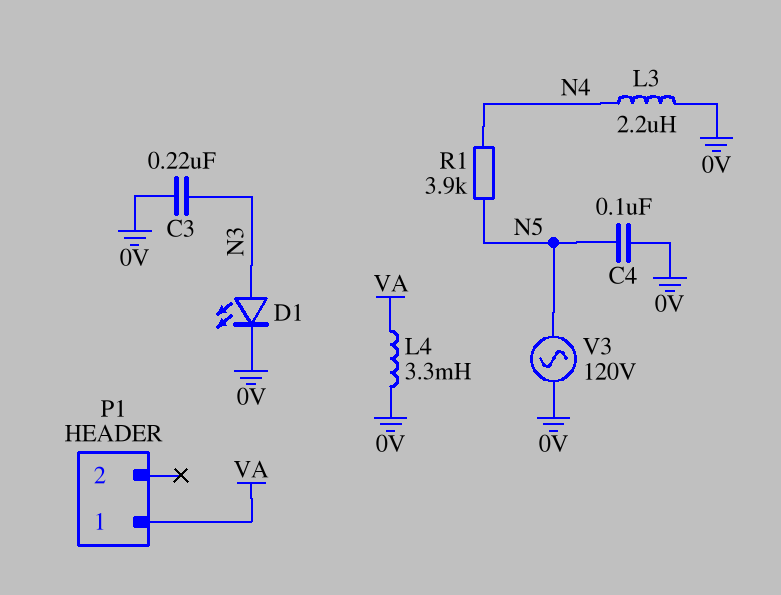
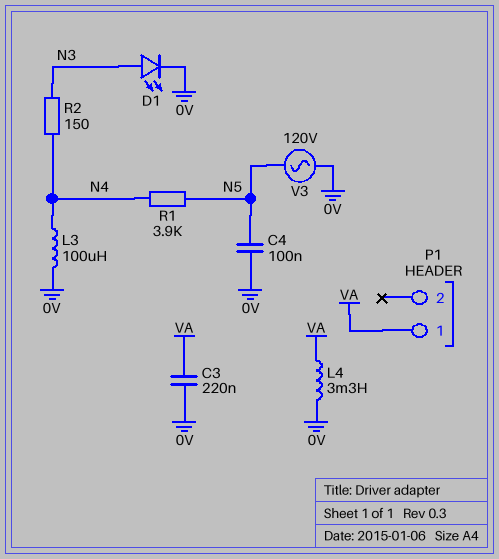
C3: 220nF (0V, N3) -> 220nF (0V, VA)
L3: 2.2uH (0V, N4) -> 100uH (0V, N4)
R2: none -> 150 (N3, N4)

